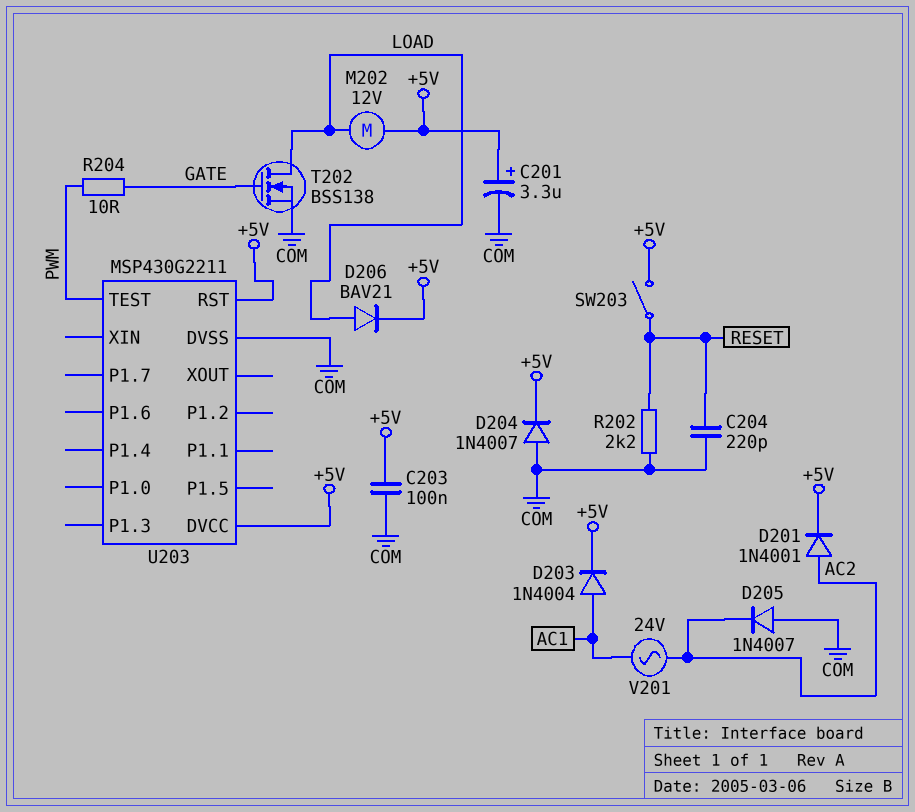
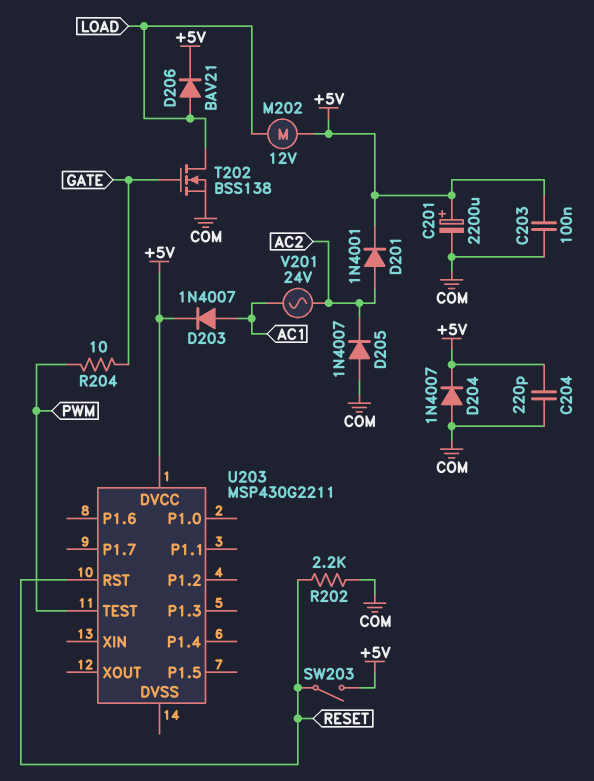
C201: 3.3uF (plus +5V, minus COM) -> 2200uF (plus +5V, minus COM)
C204: 220pF (COM, RESET) -> 220pF (+5V, COM)
D203: diode 1N4004 (A AC1, K +5V) -> diode 1N4007 (A AC1, K +5V)
U203 pin DVSS: COM -> none
U203 pin RST: +5V -> RESET

